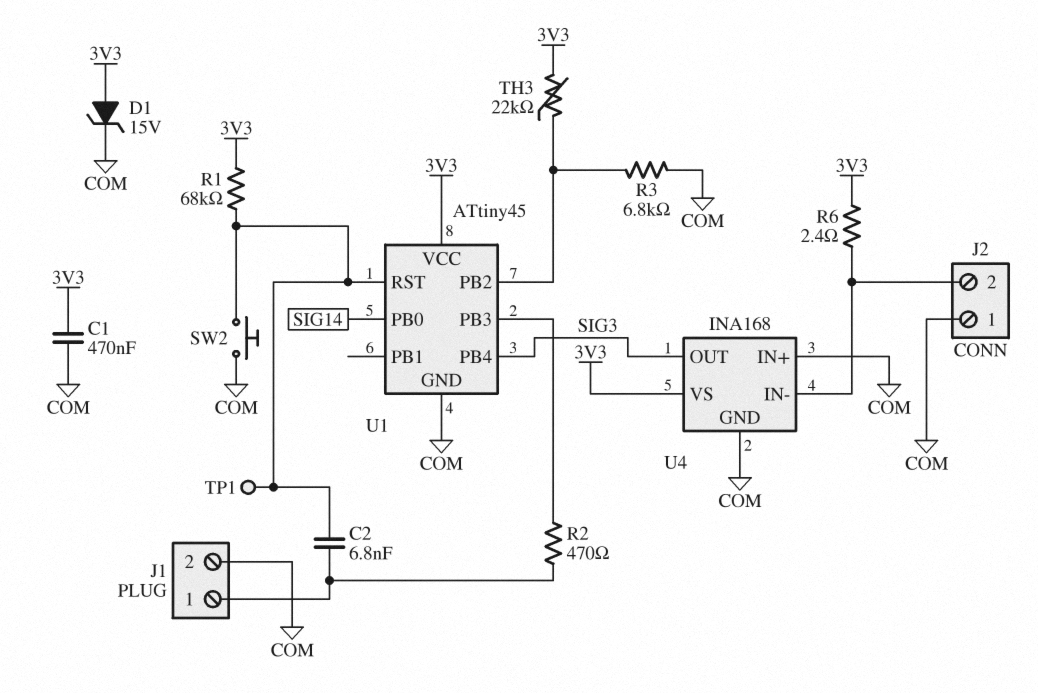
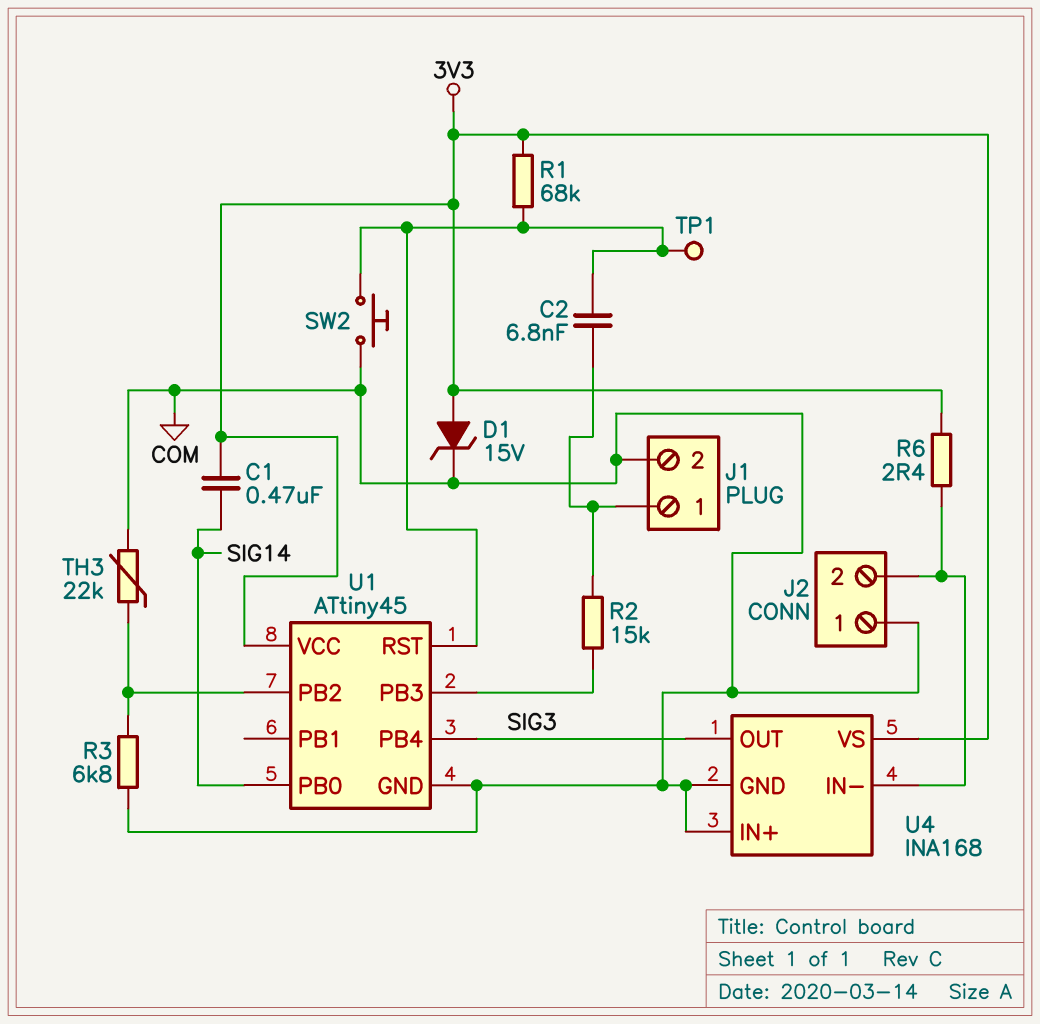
C1: 470nF (3V3, COM) -> 470nF (3V3, SIG14)
R2: 470 (J1/1, U1/PB3) -> 15k (J1/1, U1/PB3)
TH3: 22k (3V3, U1/PB2) -> 22k (COM, U1/PB2)

